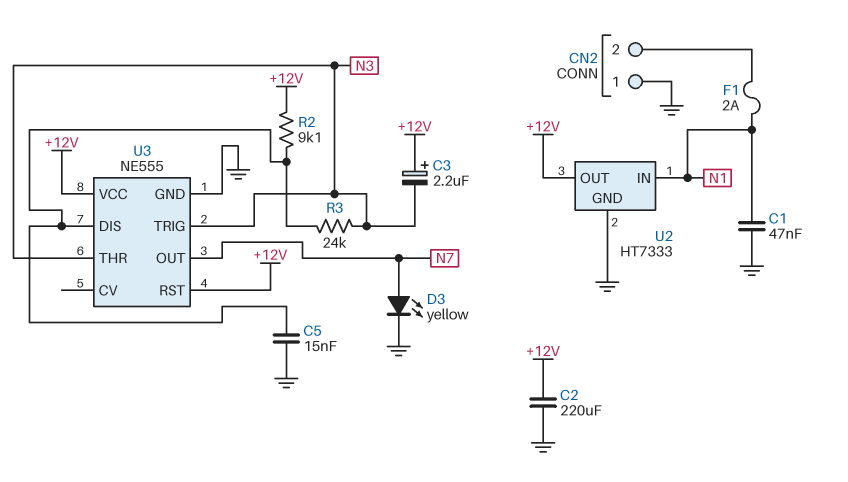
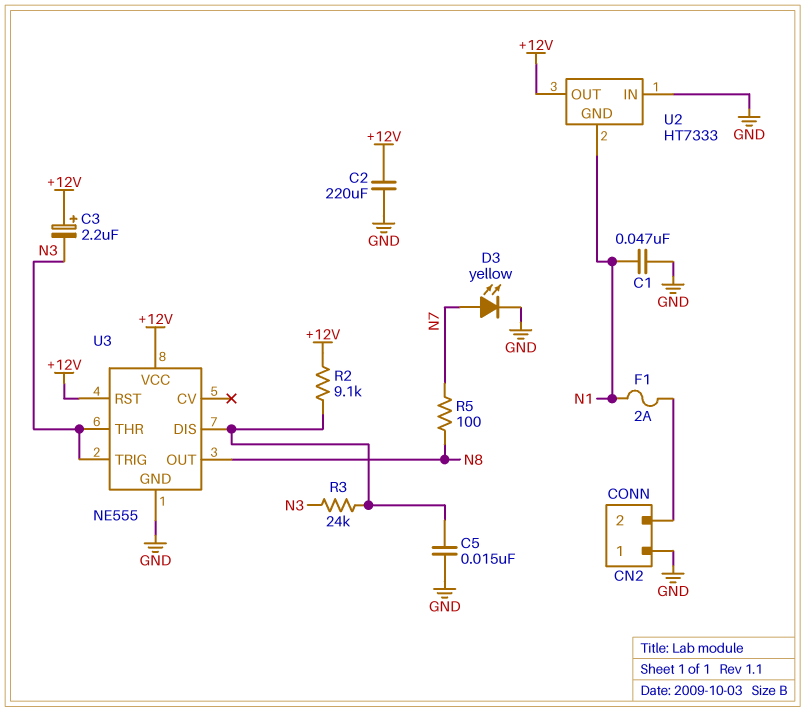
R5: none -> 100 (N7, N8)
U2 pin GND: GND -> N1
U2 pin IN: N1 -> GND
U3 pin OUT: N7 -> N8

